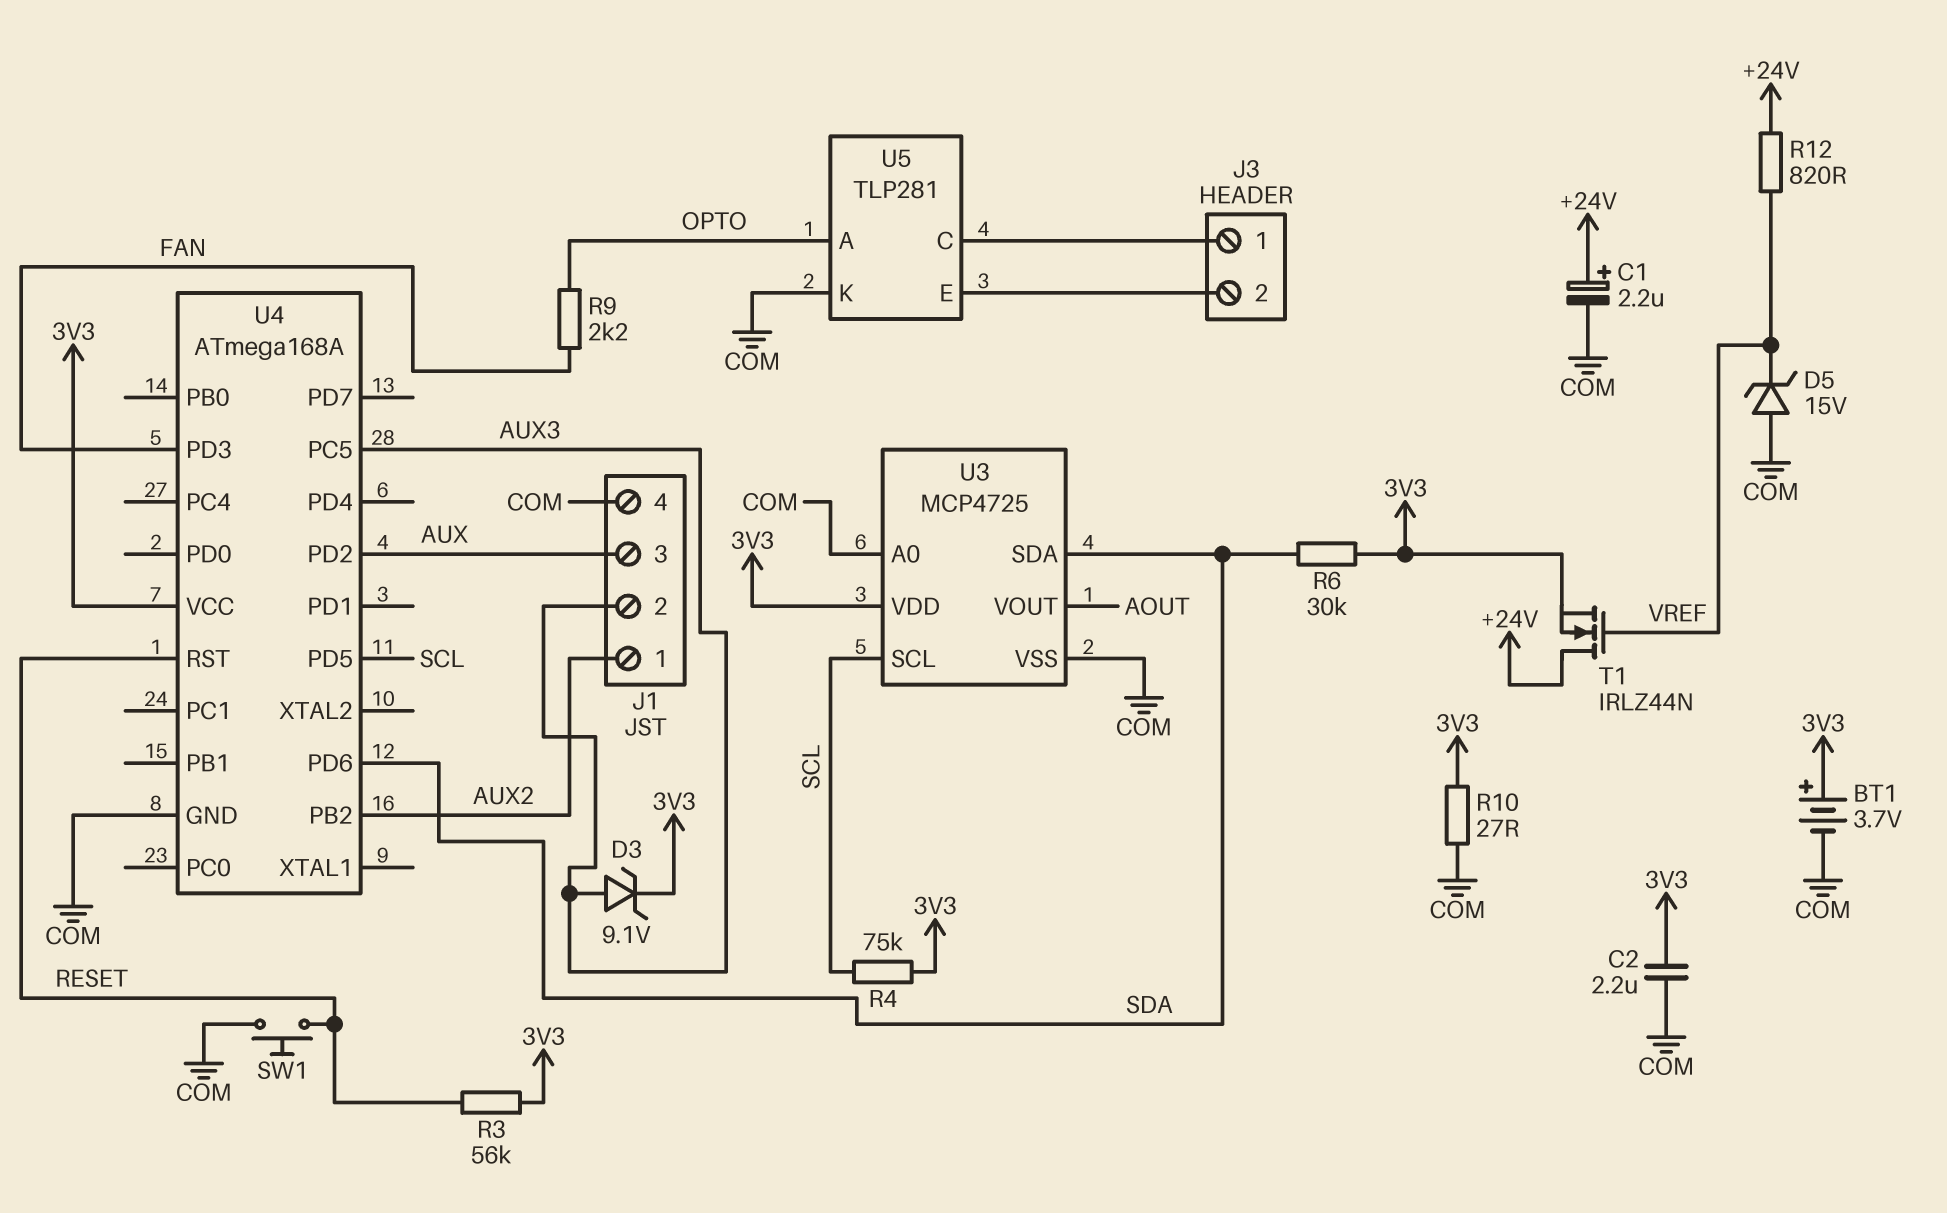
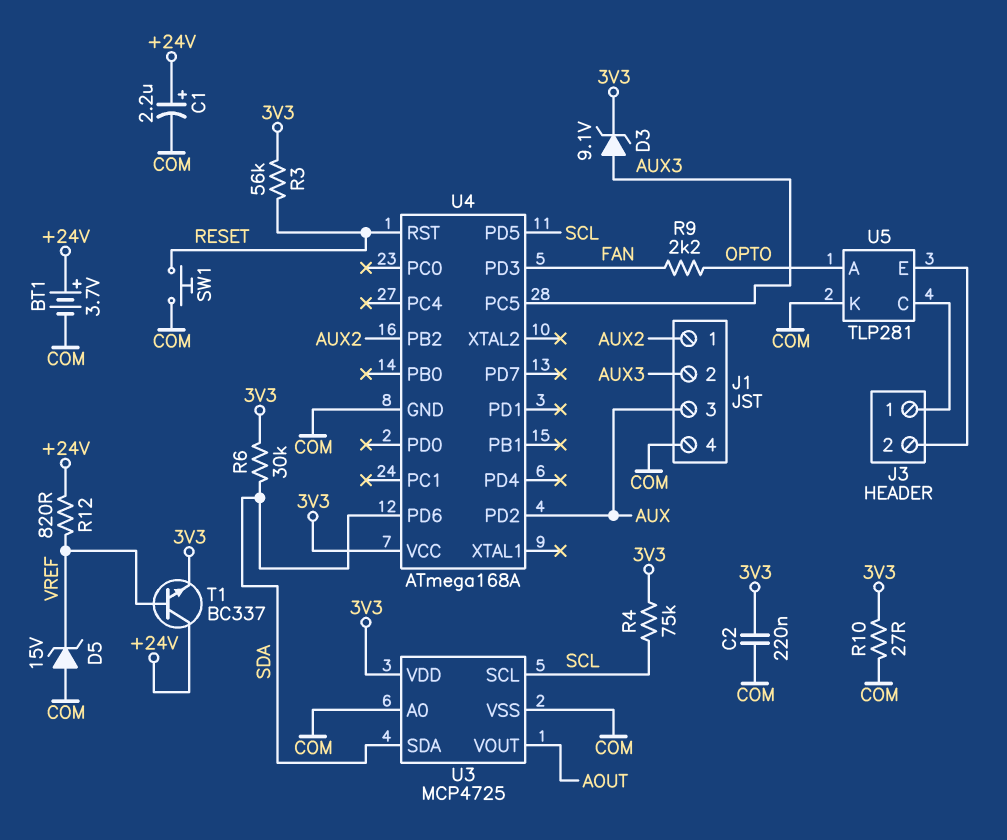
BT1: 3.7V (plus 3V3, minus COM) -> 3.7V (plus +24V, minus COM)
C2: 2.2uF (3V3, COM) -> 220nF (3V3, COM)
T1: NMOS IRLZ44N (G VREF, D +24V, S 3V3) -> NPN BC337 (B VREF, C +24V, E 3V3)

